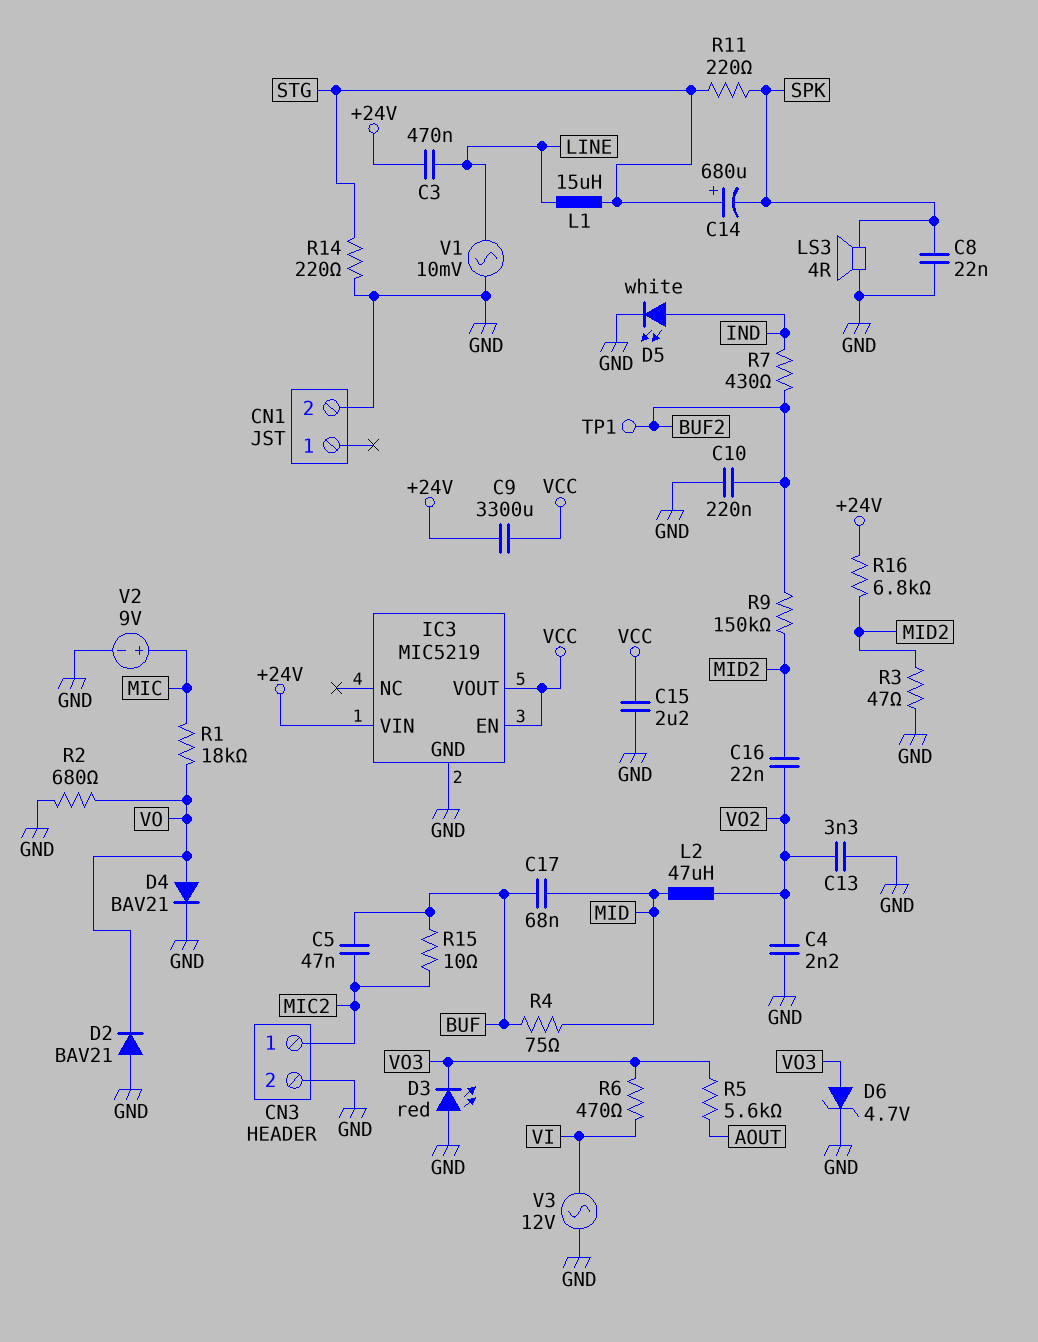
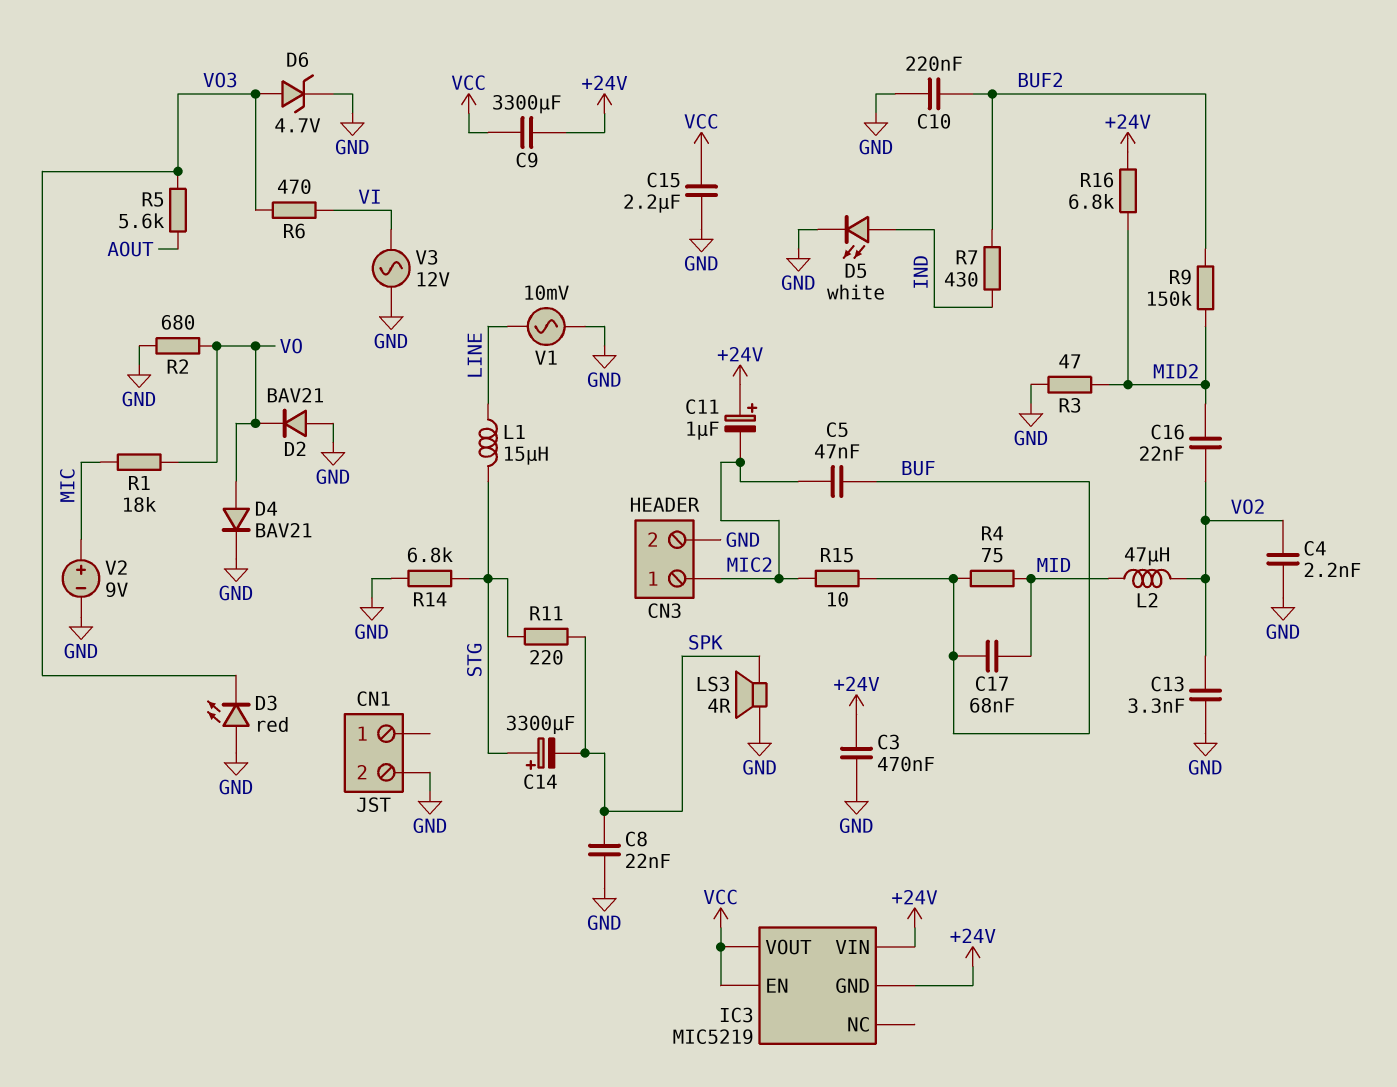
C3: 470nF (+24V, LINE) -> 470nF (+24V, GND)
C11: none -> 1uF (plus +24V, minus MIC2)
C14: 680uF (plus STG, minus SPK) -> 3300uF (plus STG, minus SPK)
IC3 pin GND: GND -> +24V
R14: 220 (GND, STG) -> 6.8k (GND, STG)
TP1: test point (BUF2) -> none

